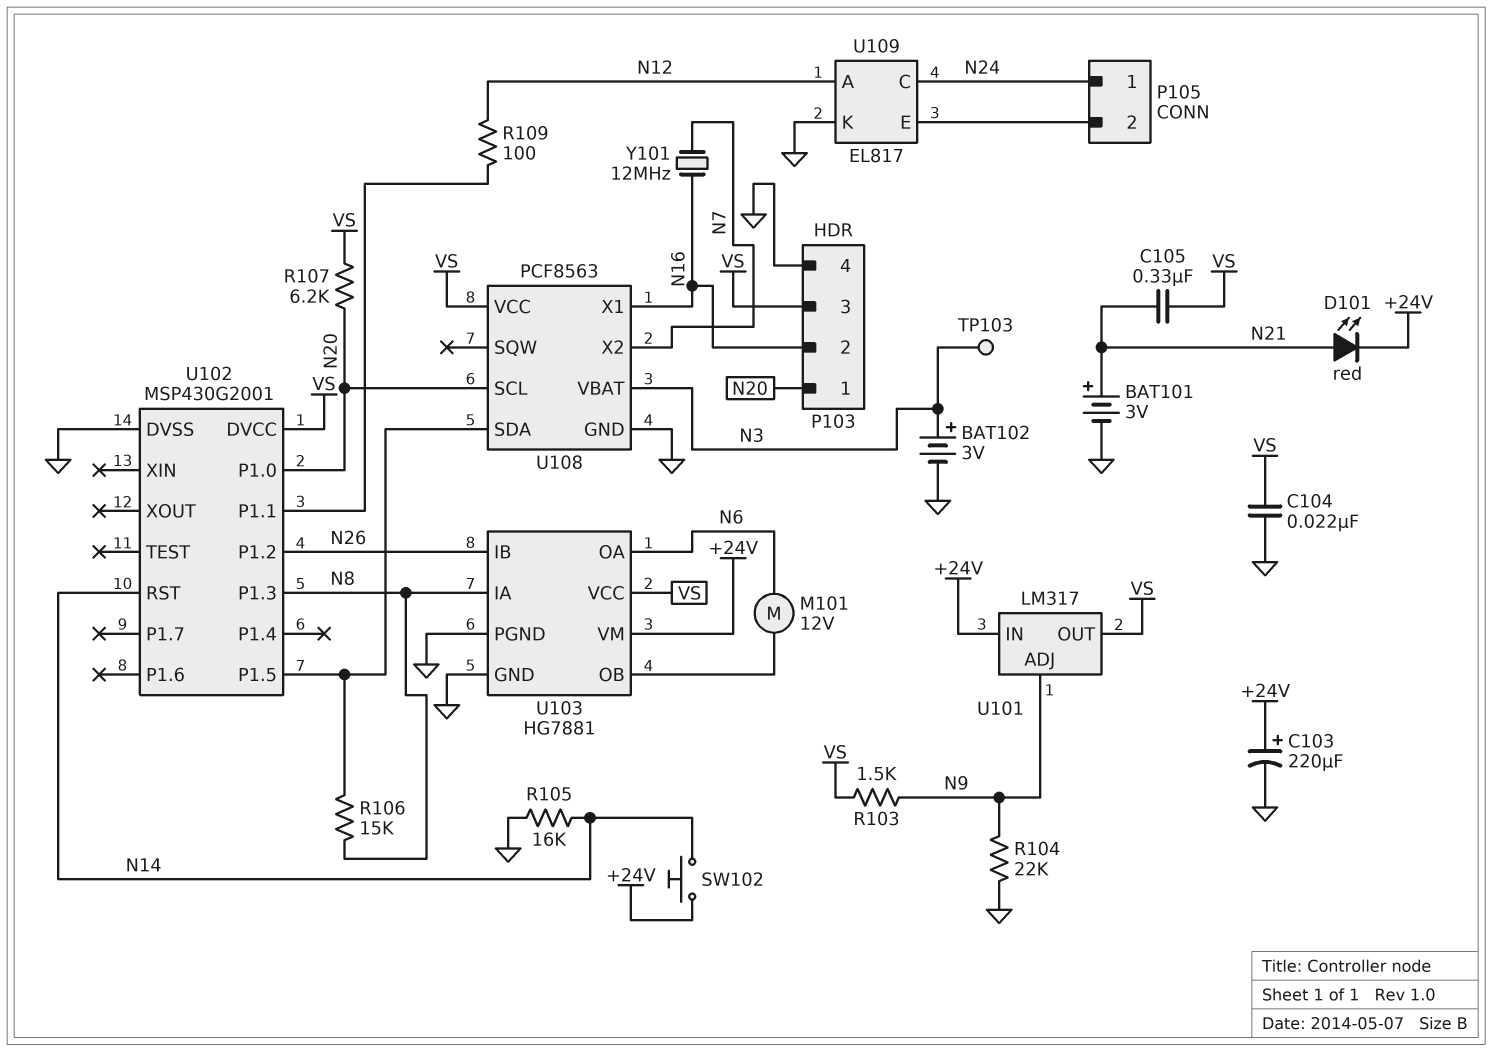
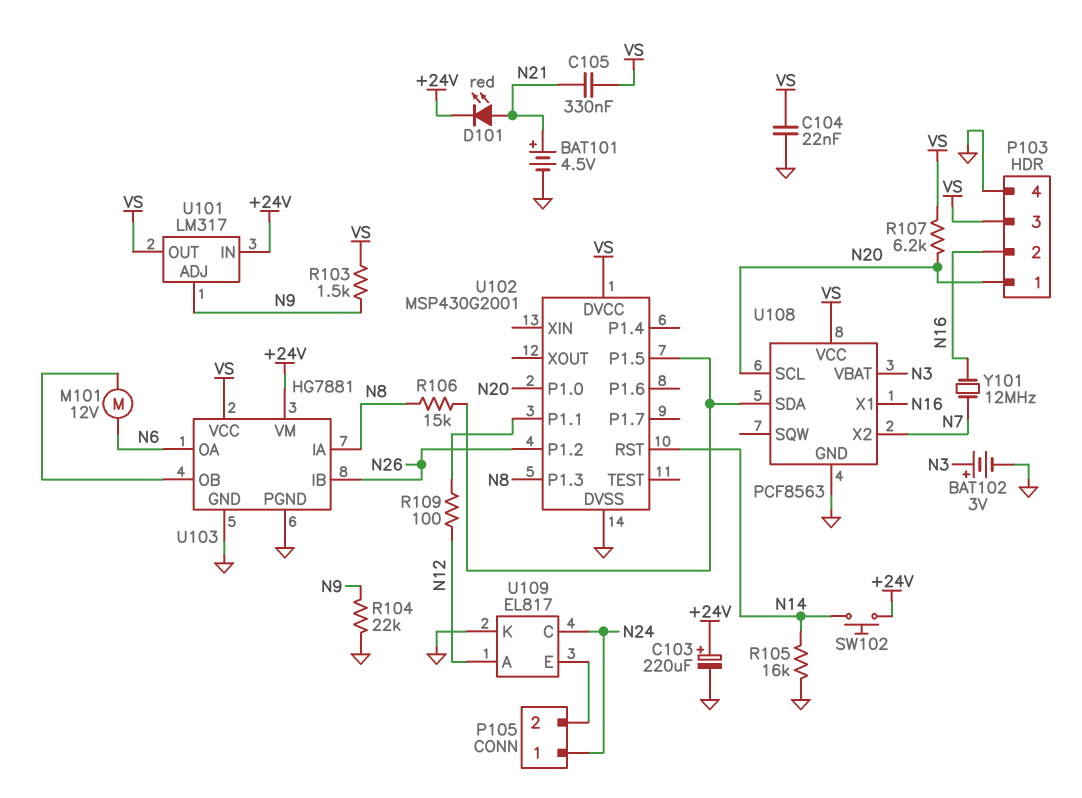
BAT101: 3V (plus N21, minus GND) -> 4.5V (plus N21, minus GND)
TP103: test point (N3) -> none

